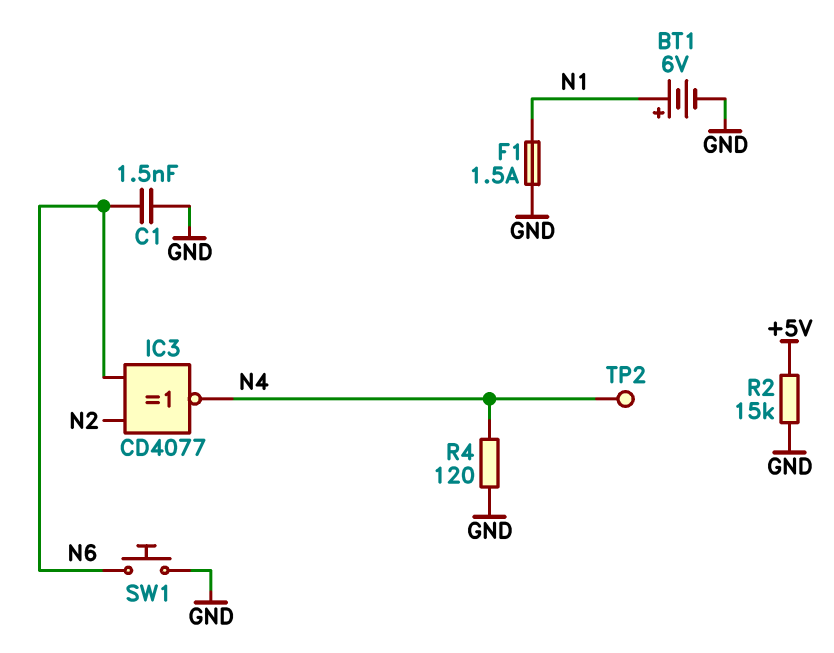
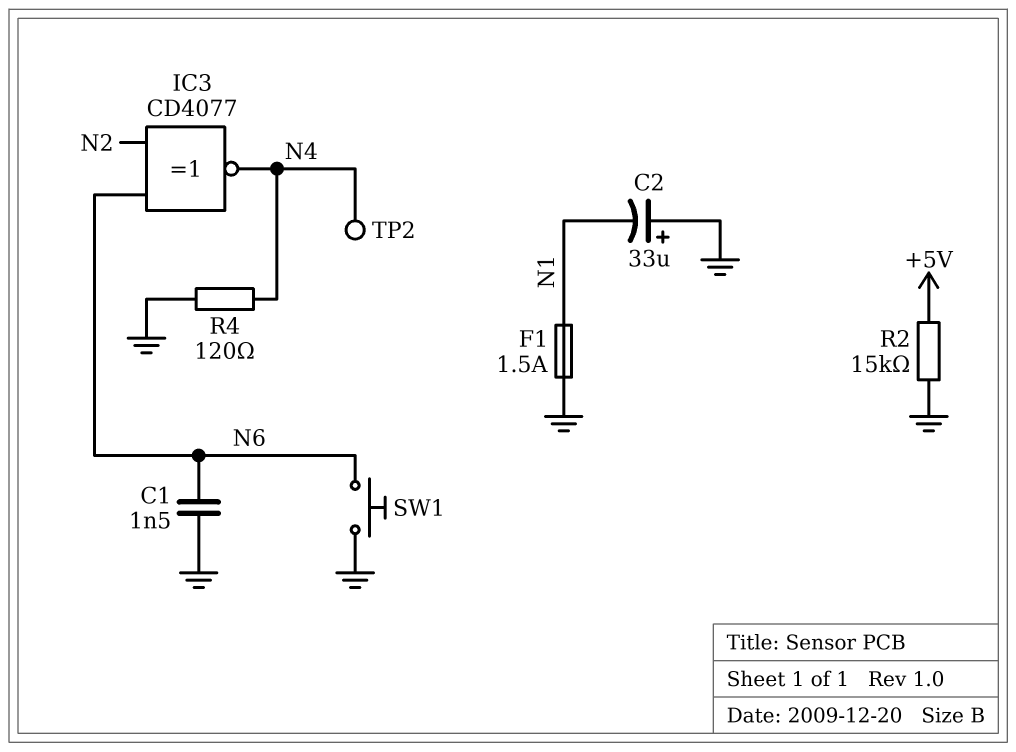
BT1: 6V (plus N1, minus GND) -> none
C2: none -> 33uF (plus GND, minus N1)

